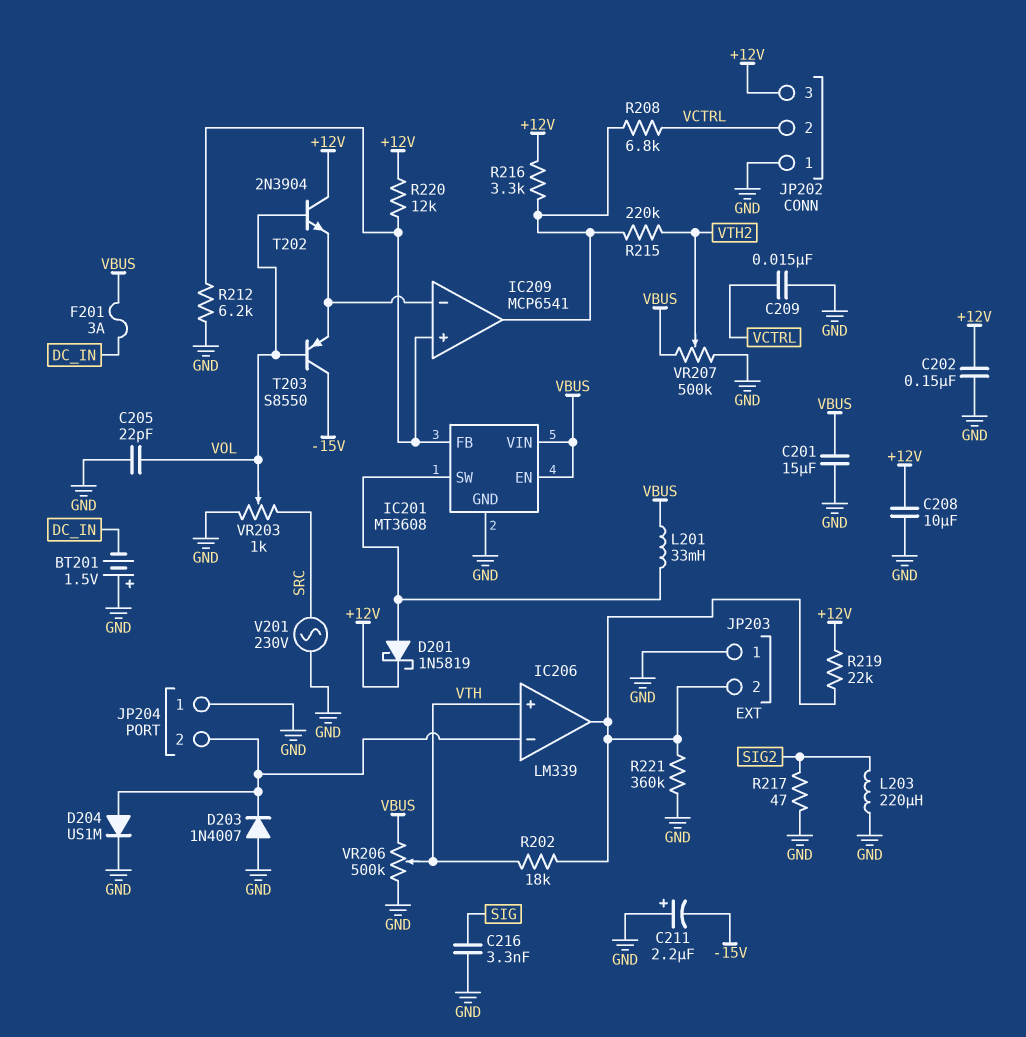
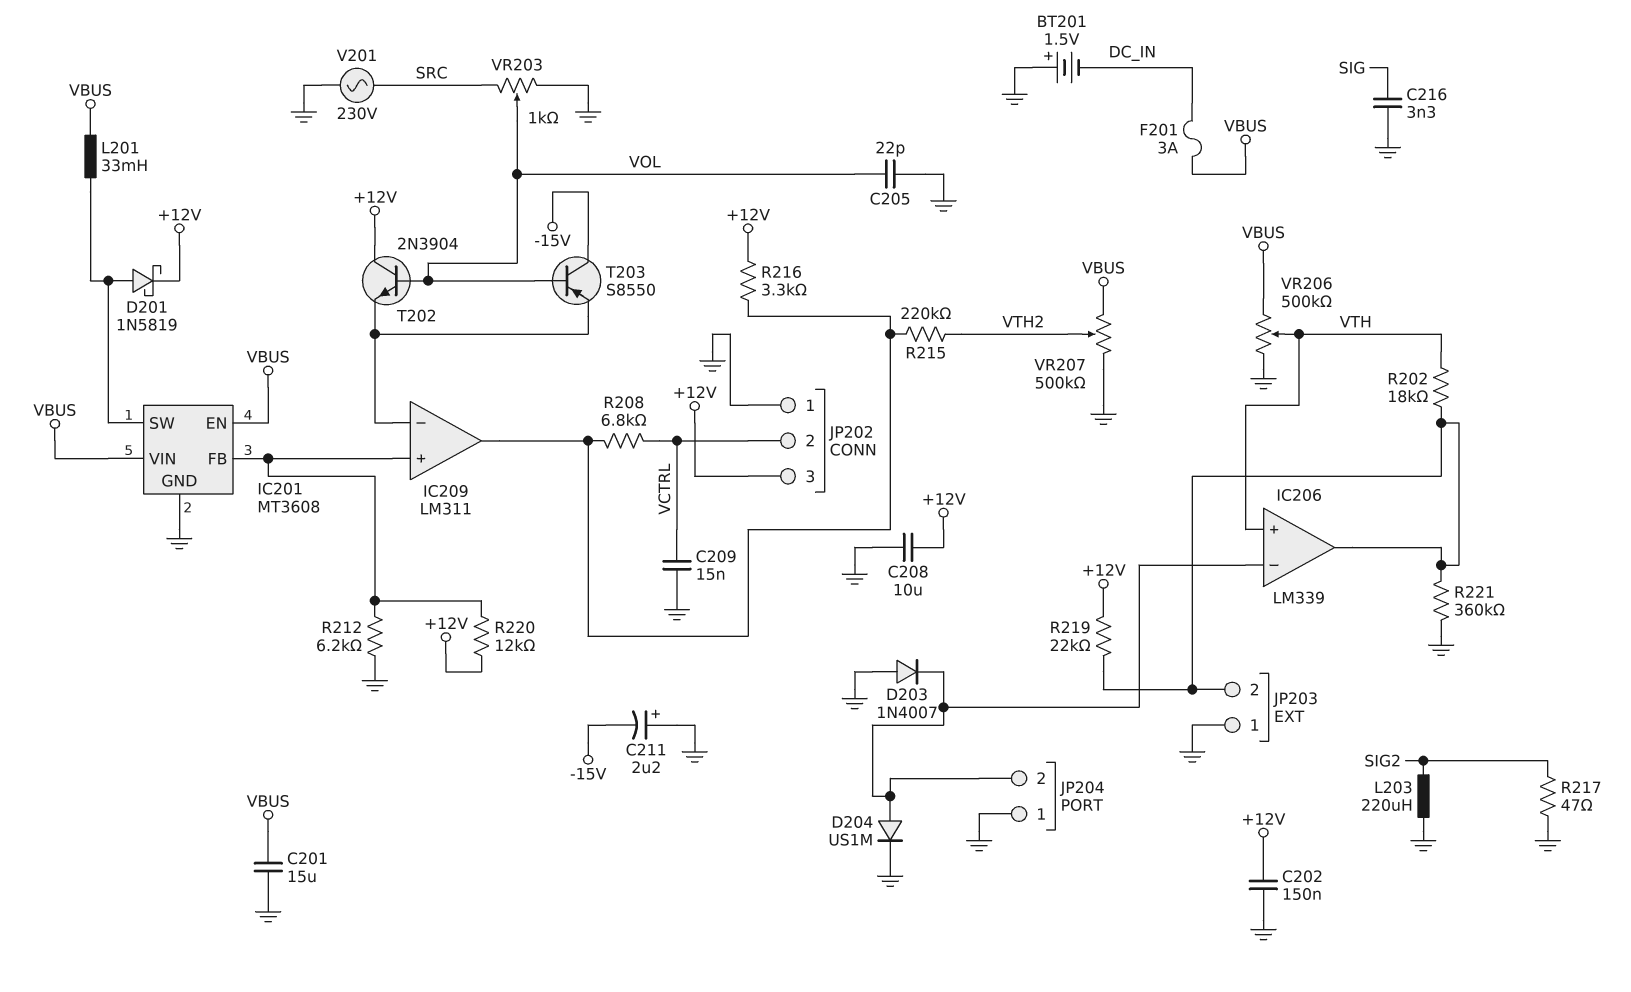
IC209: MCP6541 -> LM311

